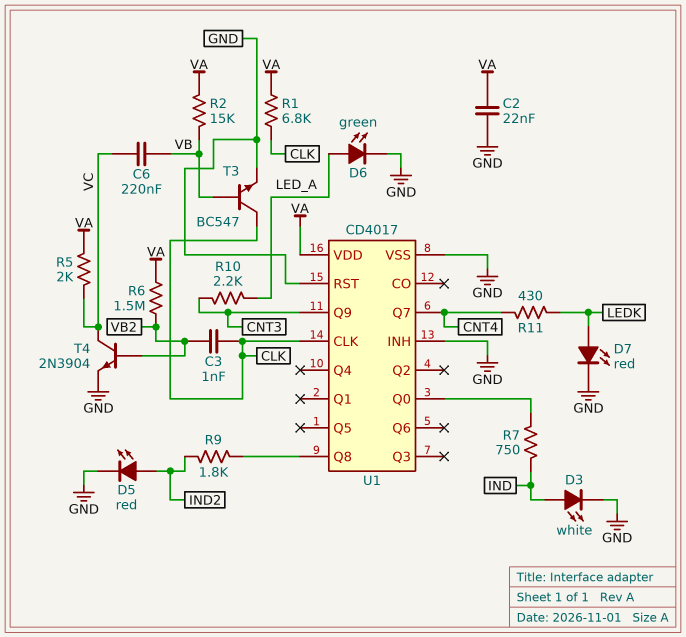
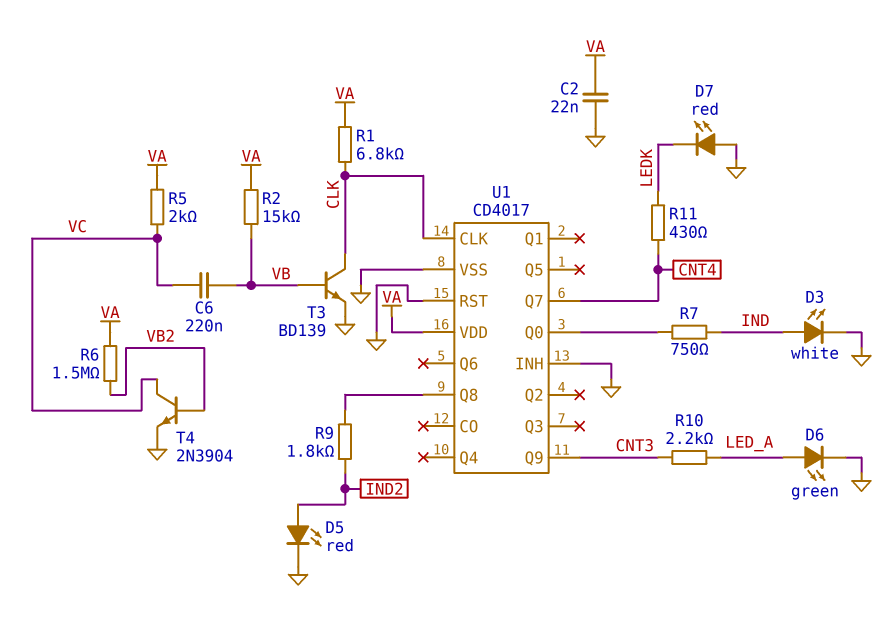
C3: 1nF (CLK, VB2) -> none
D7: LED red (A LEDK, K GND) -> LED red (A GND, K LEDK)
T3: NPN BC547 (B VB, C CLK, E GND) -> NPN BD139 (B VB, C CLK, E GND)

